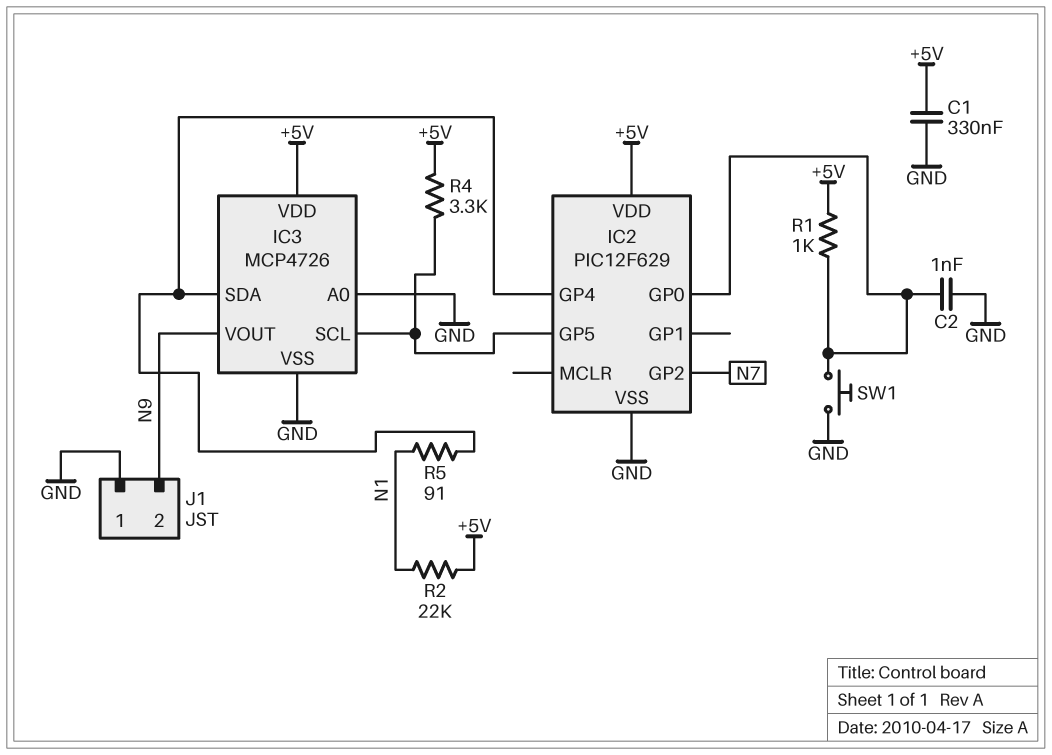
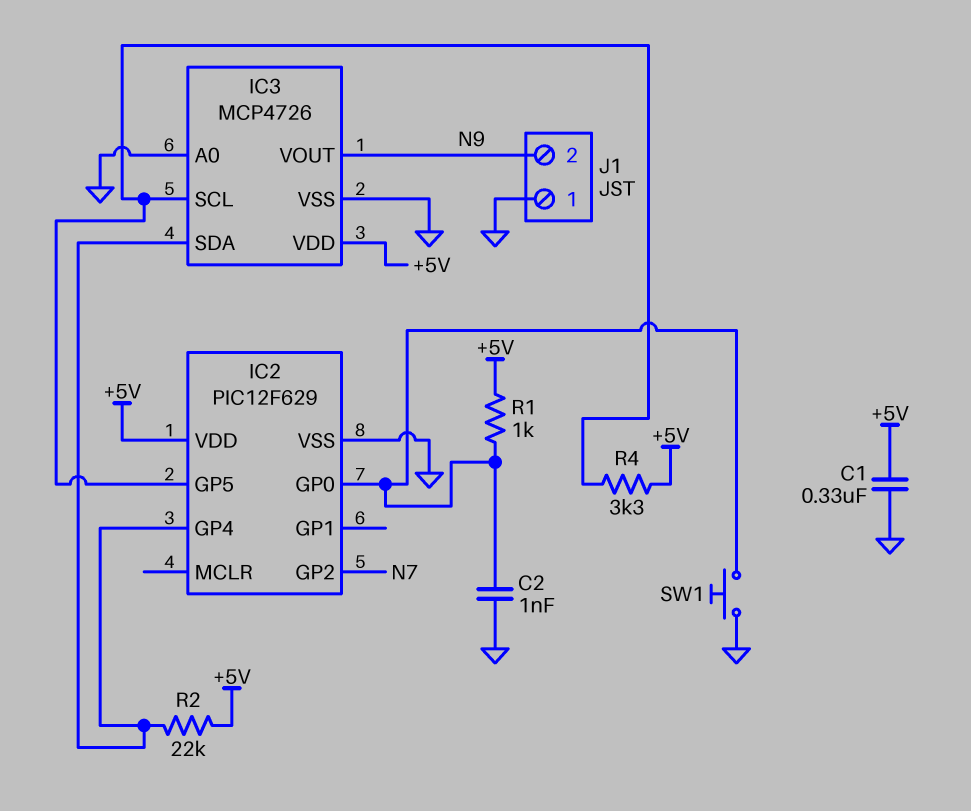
R2: 22k (+5V, N1) -> 22k (+5V, IC2/GP4)
R5: 91 (IC2/GP4, N1) -> none

